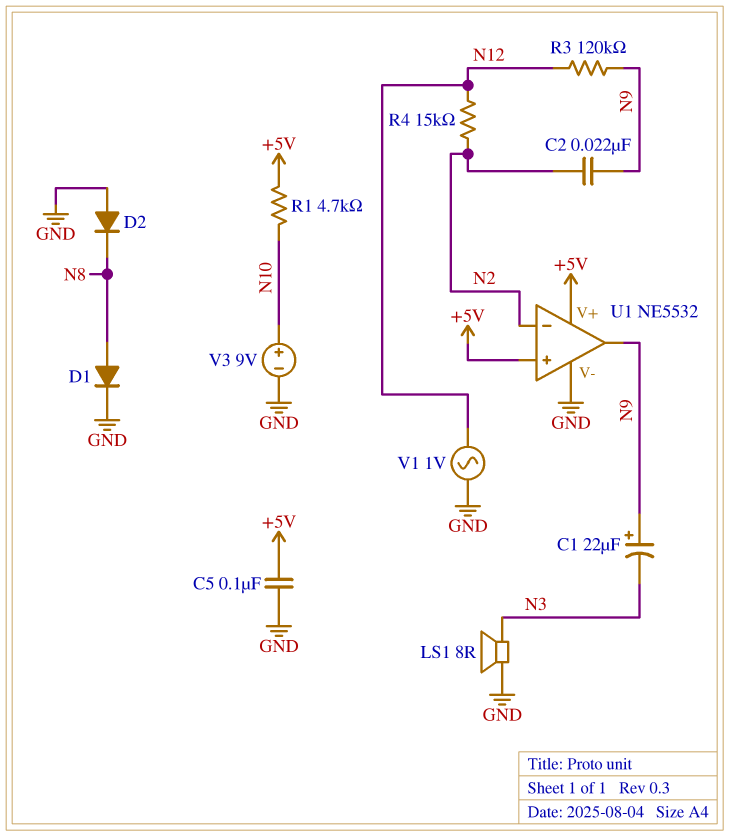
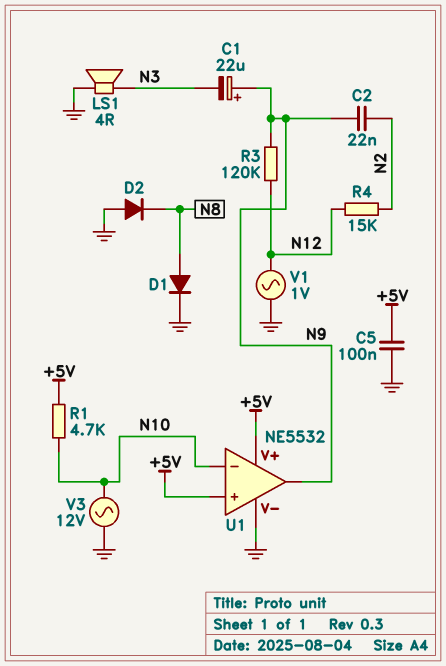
LS1: speaker 8R (GND, N3) -> speaker 4R (GND, N3)
U1 pin in-: N2 -> N10
V3: 9V (plus N10, minus GND) -> AC 12V (GND, N10)

